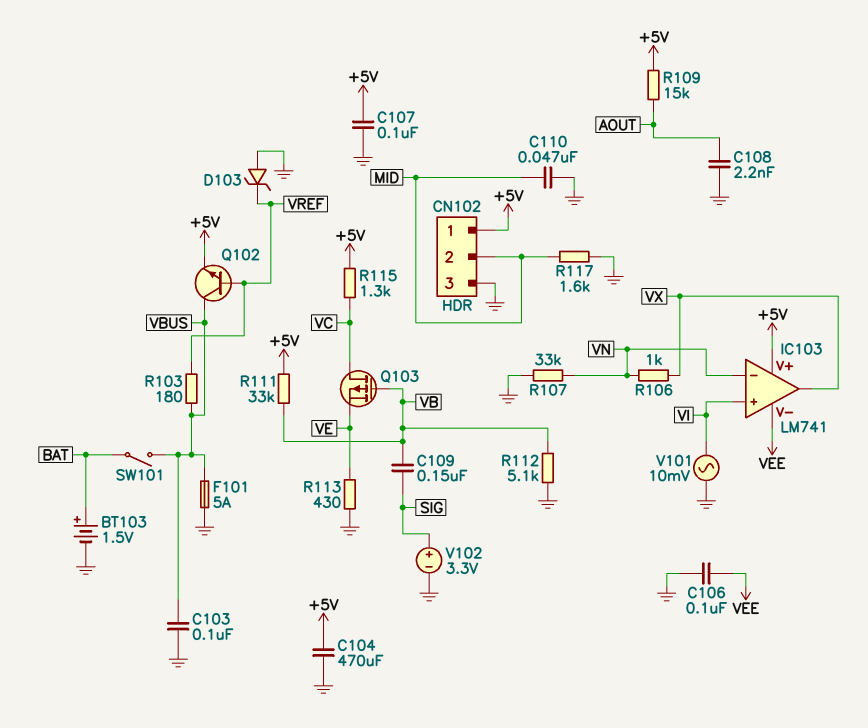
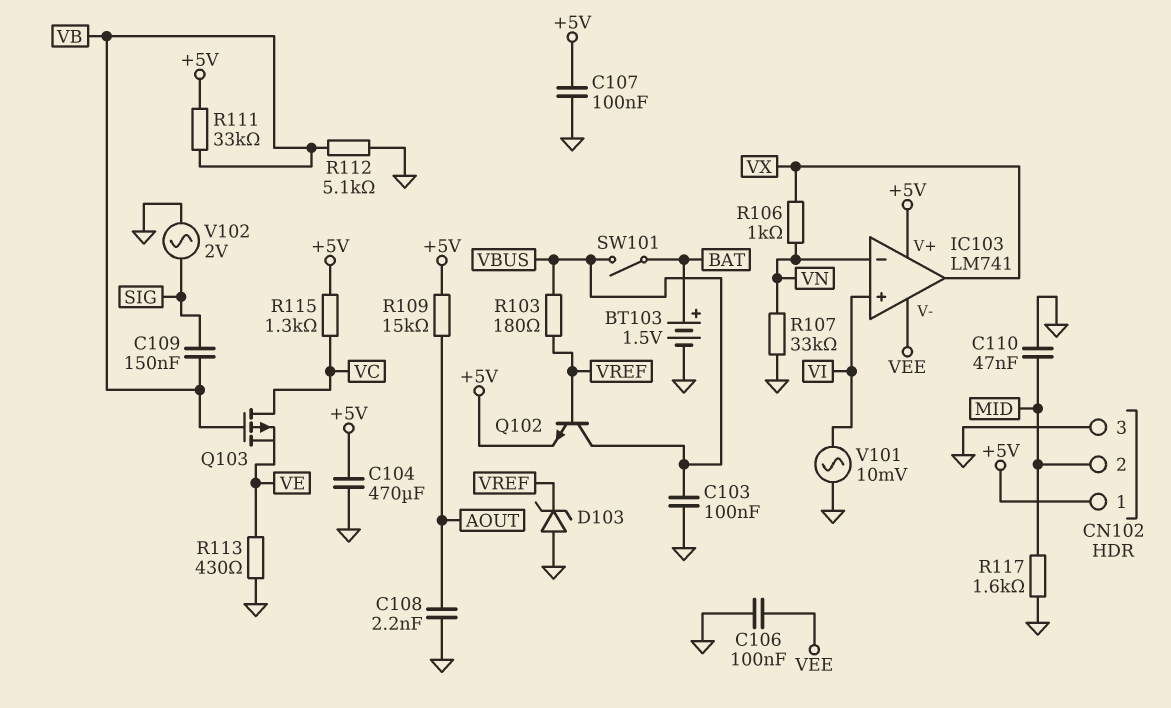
F101: 5A (GND, VBUS) -> none
V102: 3.3V (plus SIG, minus GND) -> AC 2V (GND, SIG)

